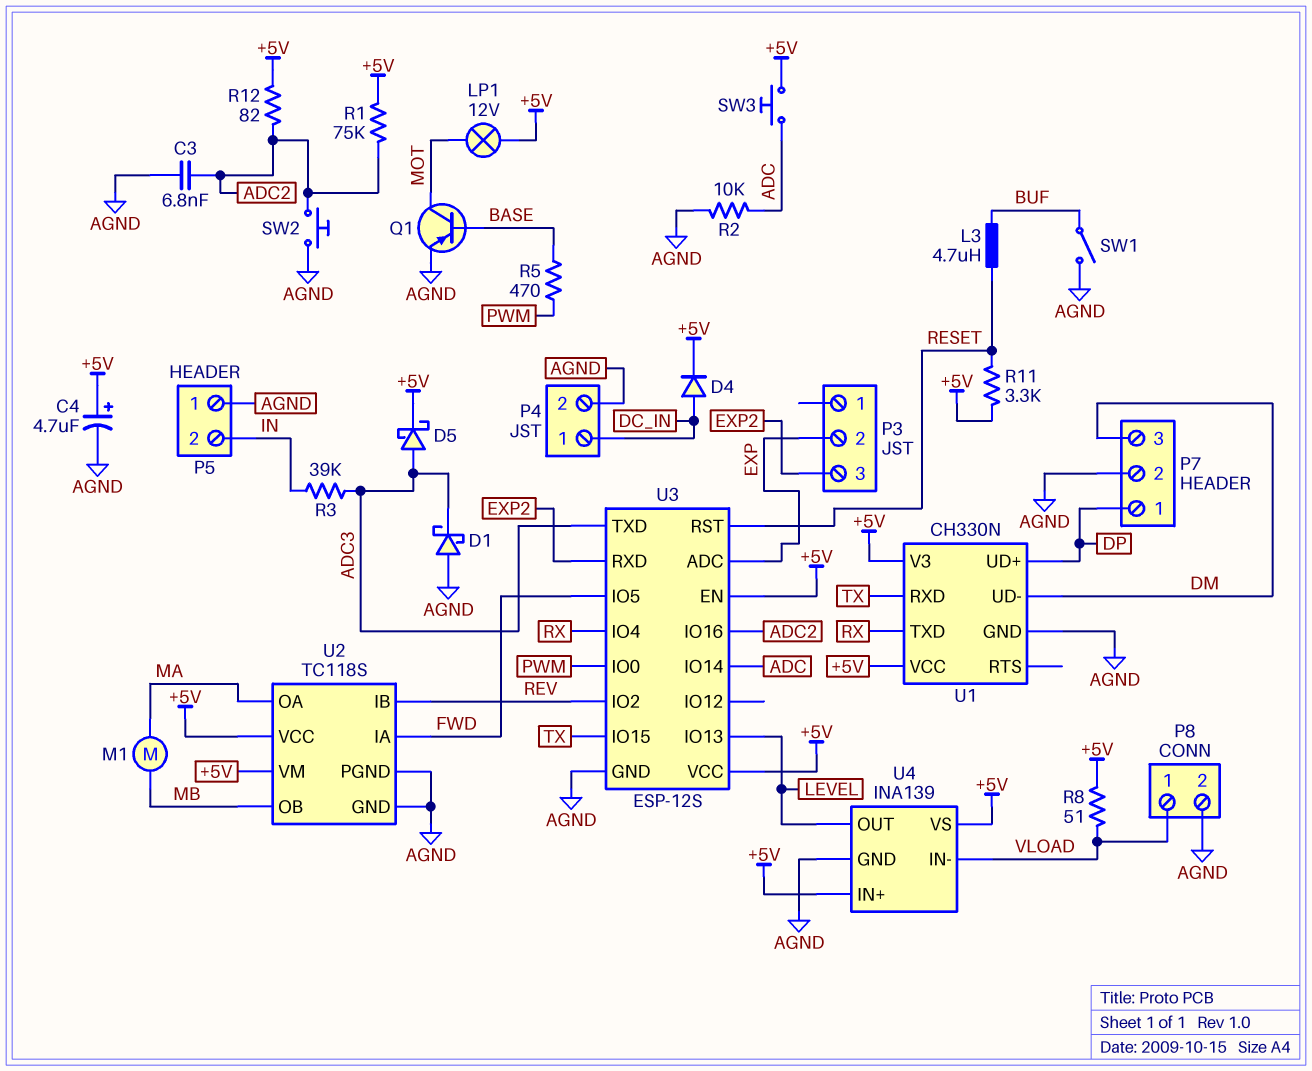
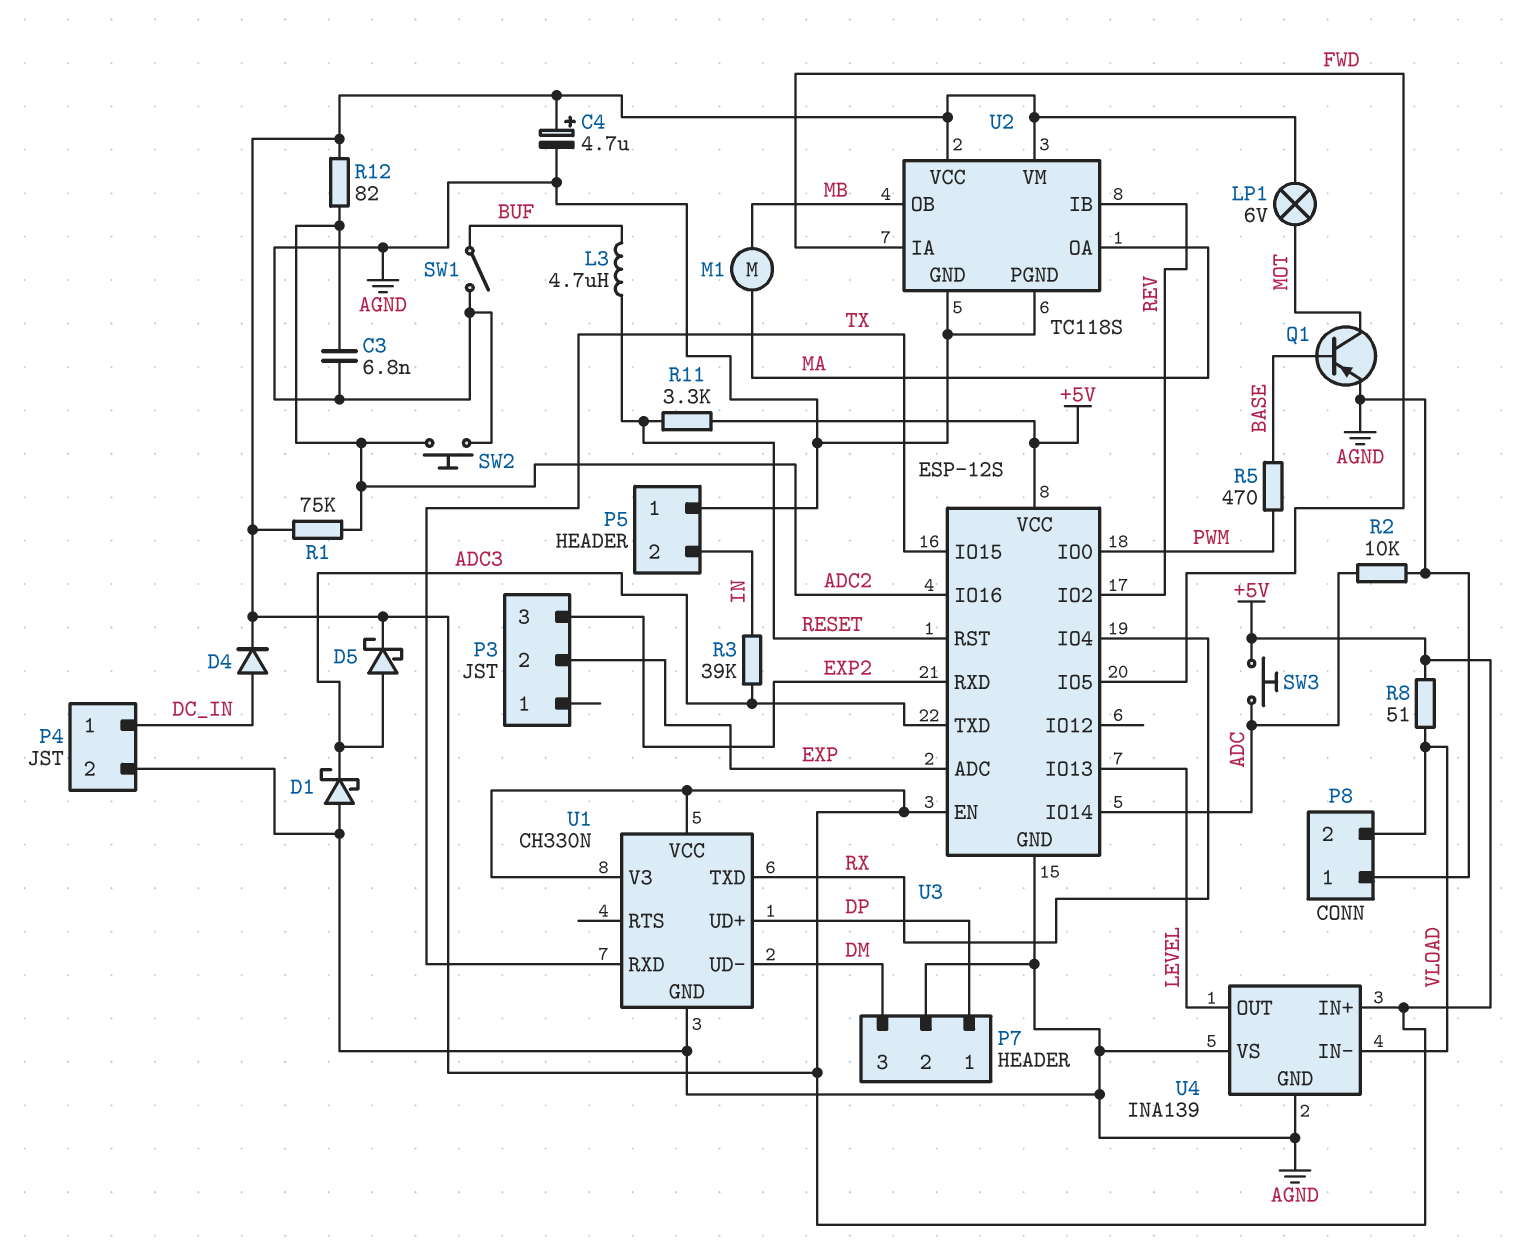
LP1: lamp 12V (+5V, MOT) -> lamp 6V (+5V, MOT)
P8 pin 1: VLOAD -> AGND
P8 pin 2: AGND -> VLOAD
U4 pin VS: +5V -> AGND

